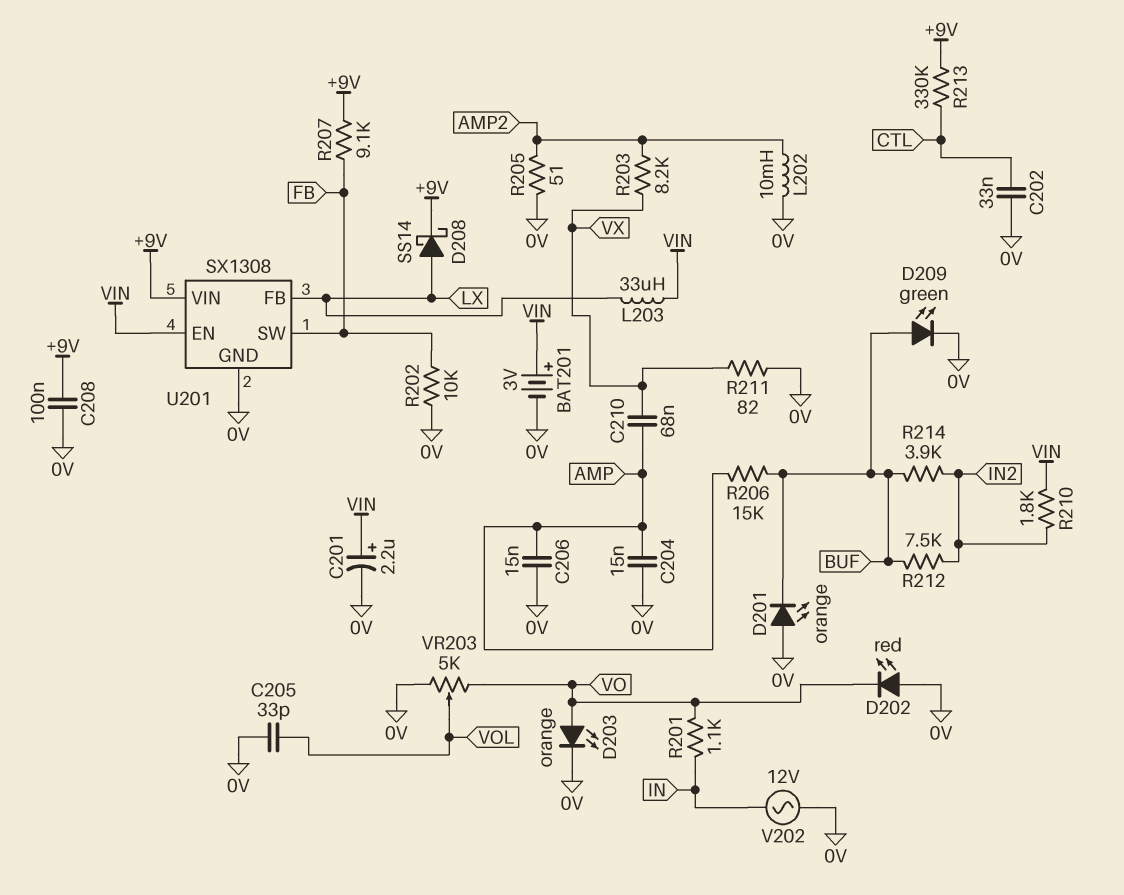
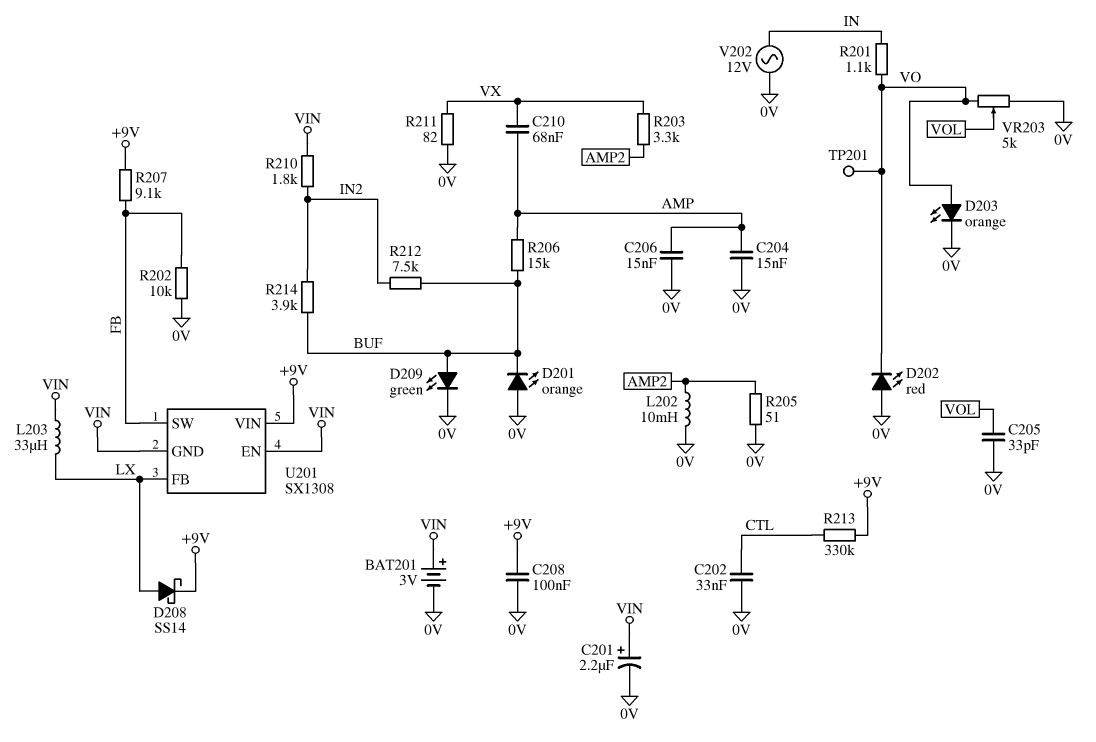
R203: 8.2k (AMP2, VX) -> 3.3k (AMP2, VX)
TP201: none -> test point (VO)
U201 pin GND: 0V -> VIN

